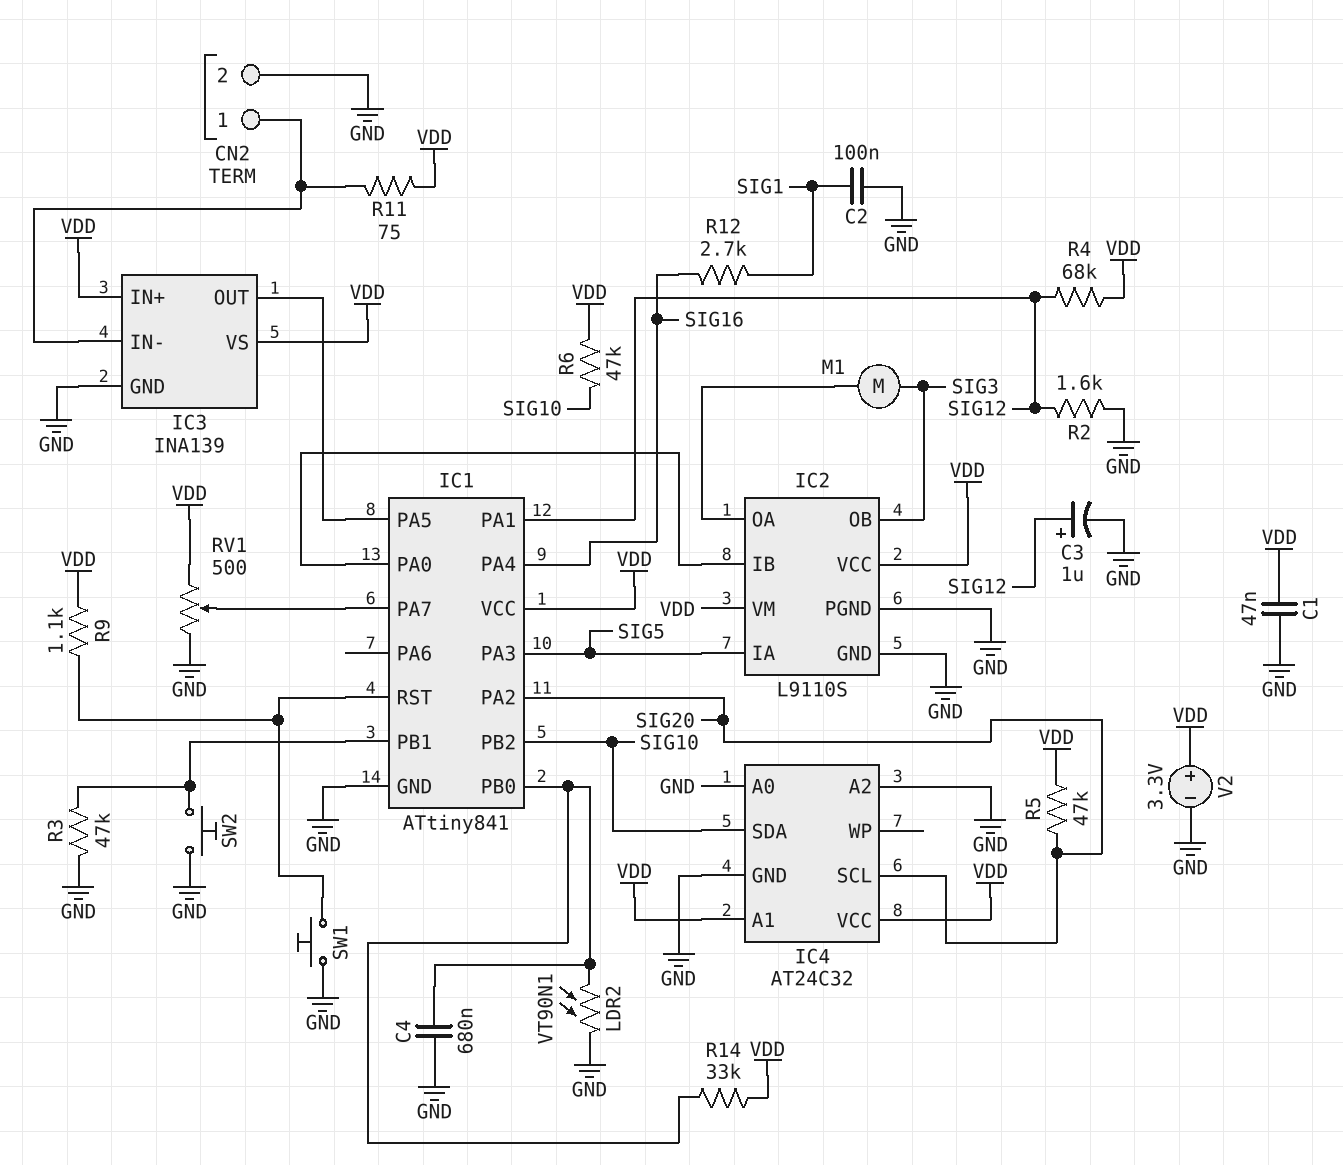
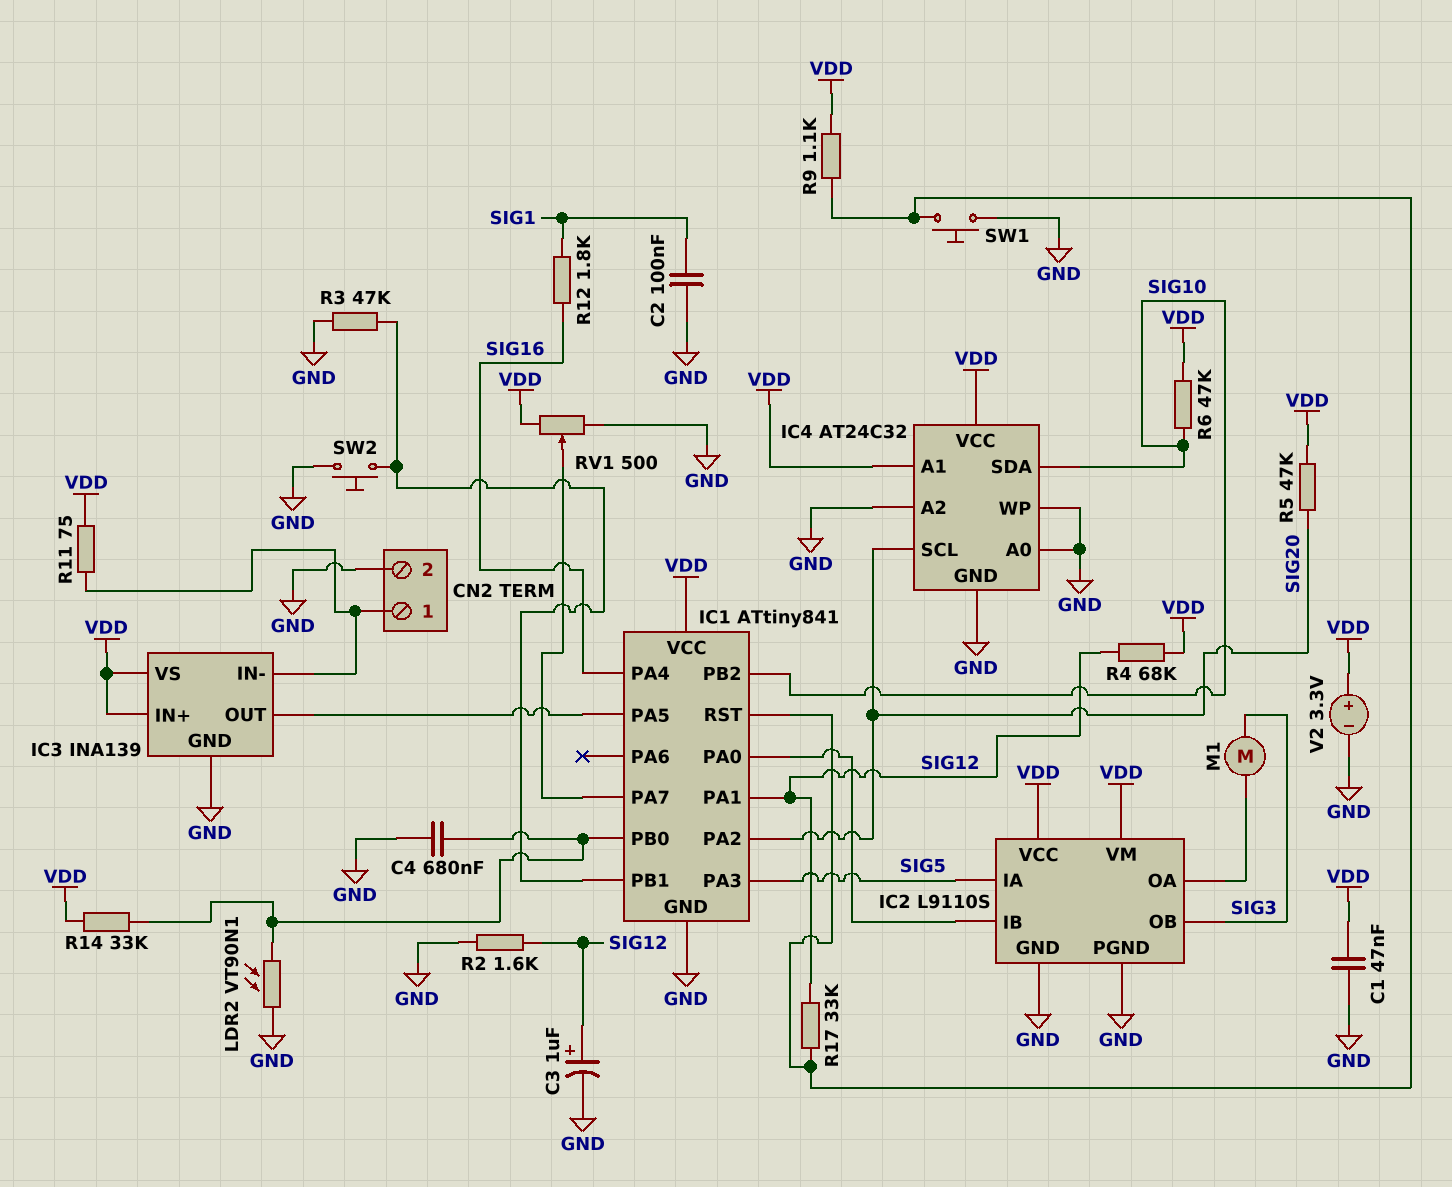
IC4 pin WP: none -> GND
R12: 2.7k (SIG1, SIG16) -> 1.8k (SIG1, SIG16)
R17: none -> 33k (IC1/RST, SIG12)

